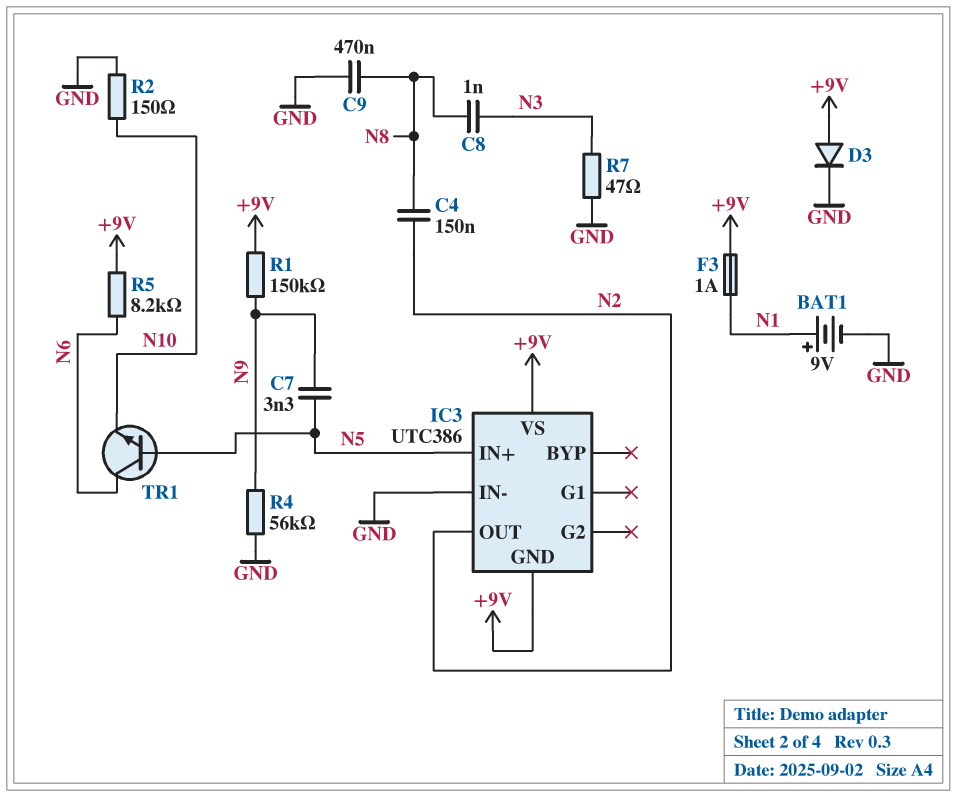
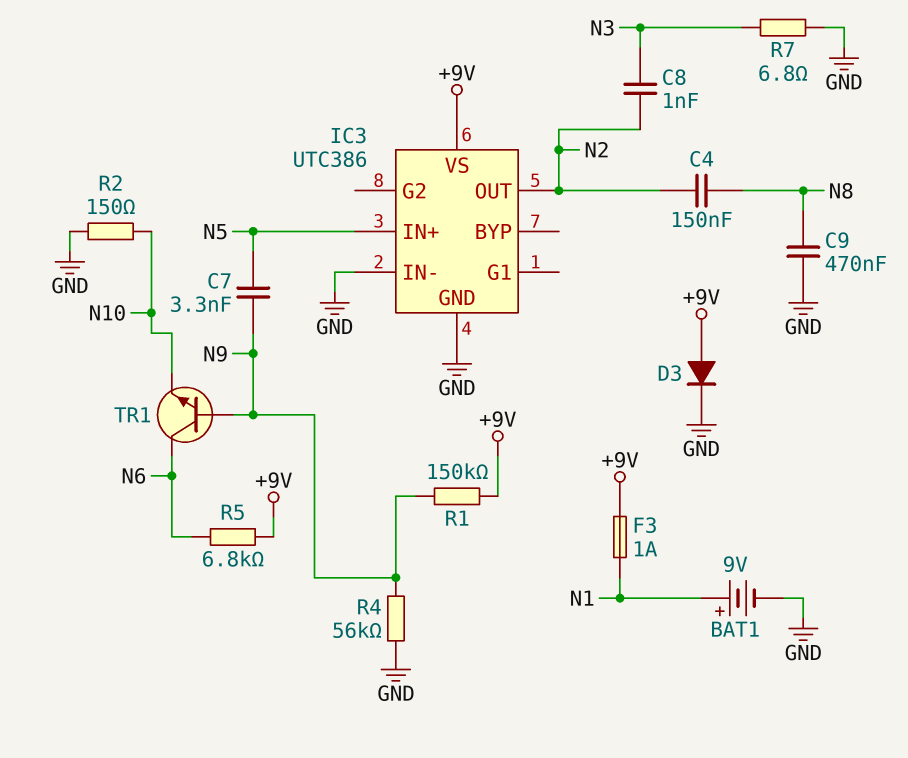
C8: 1nF (N3, N8) -> 1nF (N2, N3)
IC3 pin GND: +9V -> GND
R5: 8.2k (+9V, N6) -> 6.8k (+9V, N6)
R7: 47 (GND, N3) -> 6.8 (GND, N3)
TR1: NPN (B N5, C N6, E N10) -> NPN (B N9, C N6, E N10)

